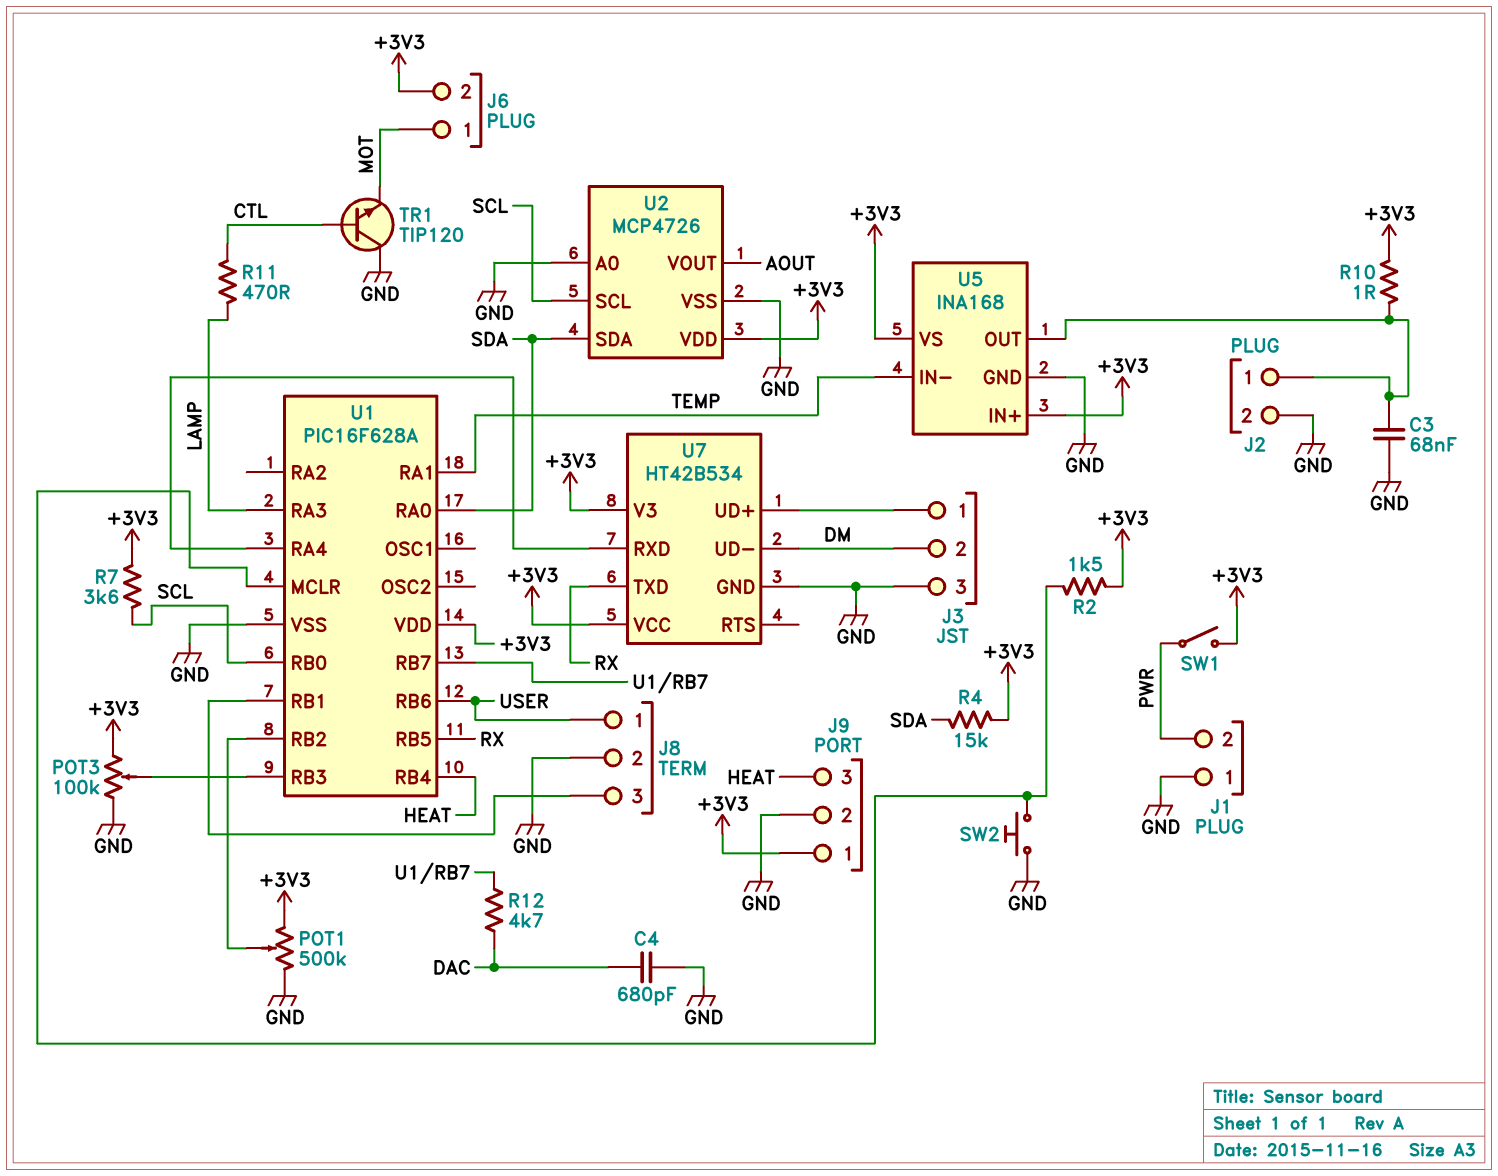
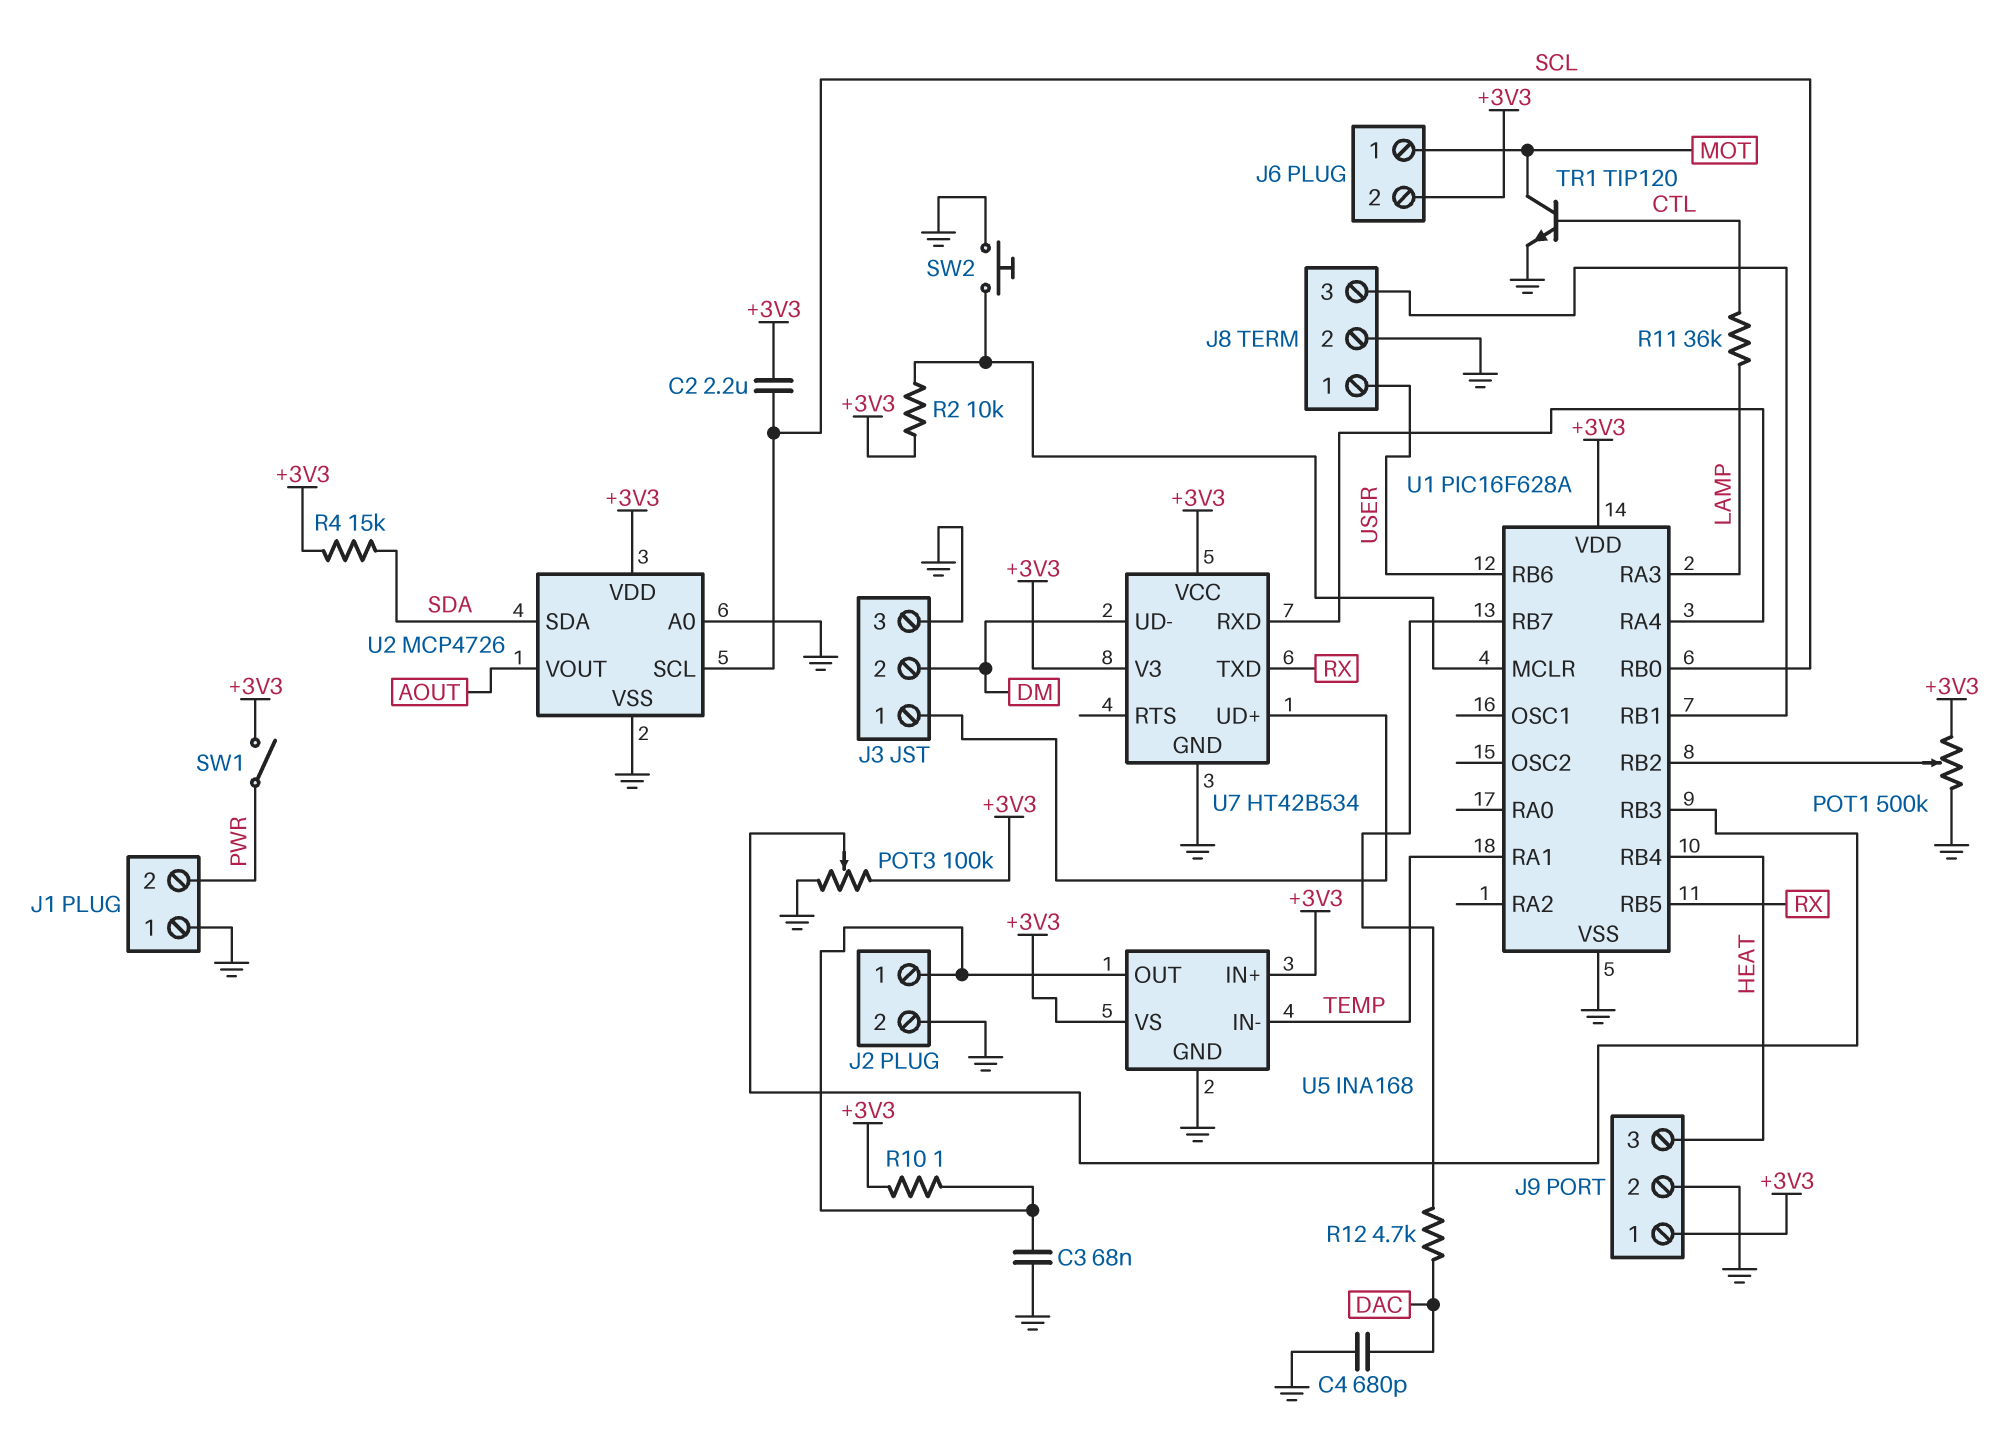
C2: none -> 2.2uF (+3V3, SCL)
R2: 1.5k (+3V3, U1/MCLR) -> 10k (+3V3, U1/MCLR)
R7: 3.6k (+3V3, SCL) -> none
R11: 470 (CTL, LAMP) -> 36k (CTL, LAMP)
TR1: NPN TIP120 (B CTL, C GND, E MOT) -> NPN TIP120 (B CTL, C MOT, E GND)
U1 pin RA0: SDA -> none

